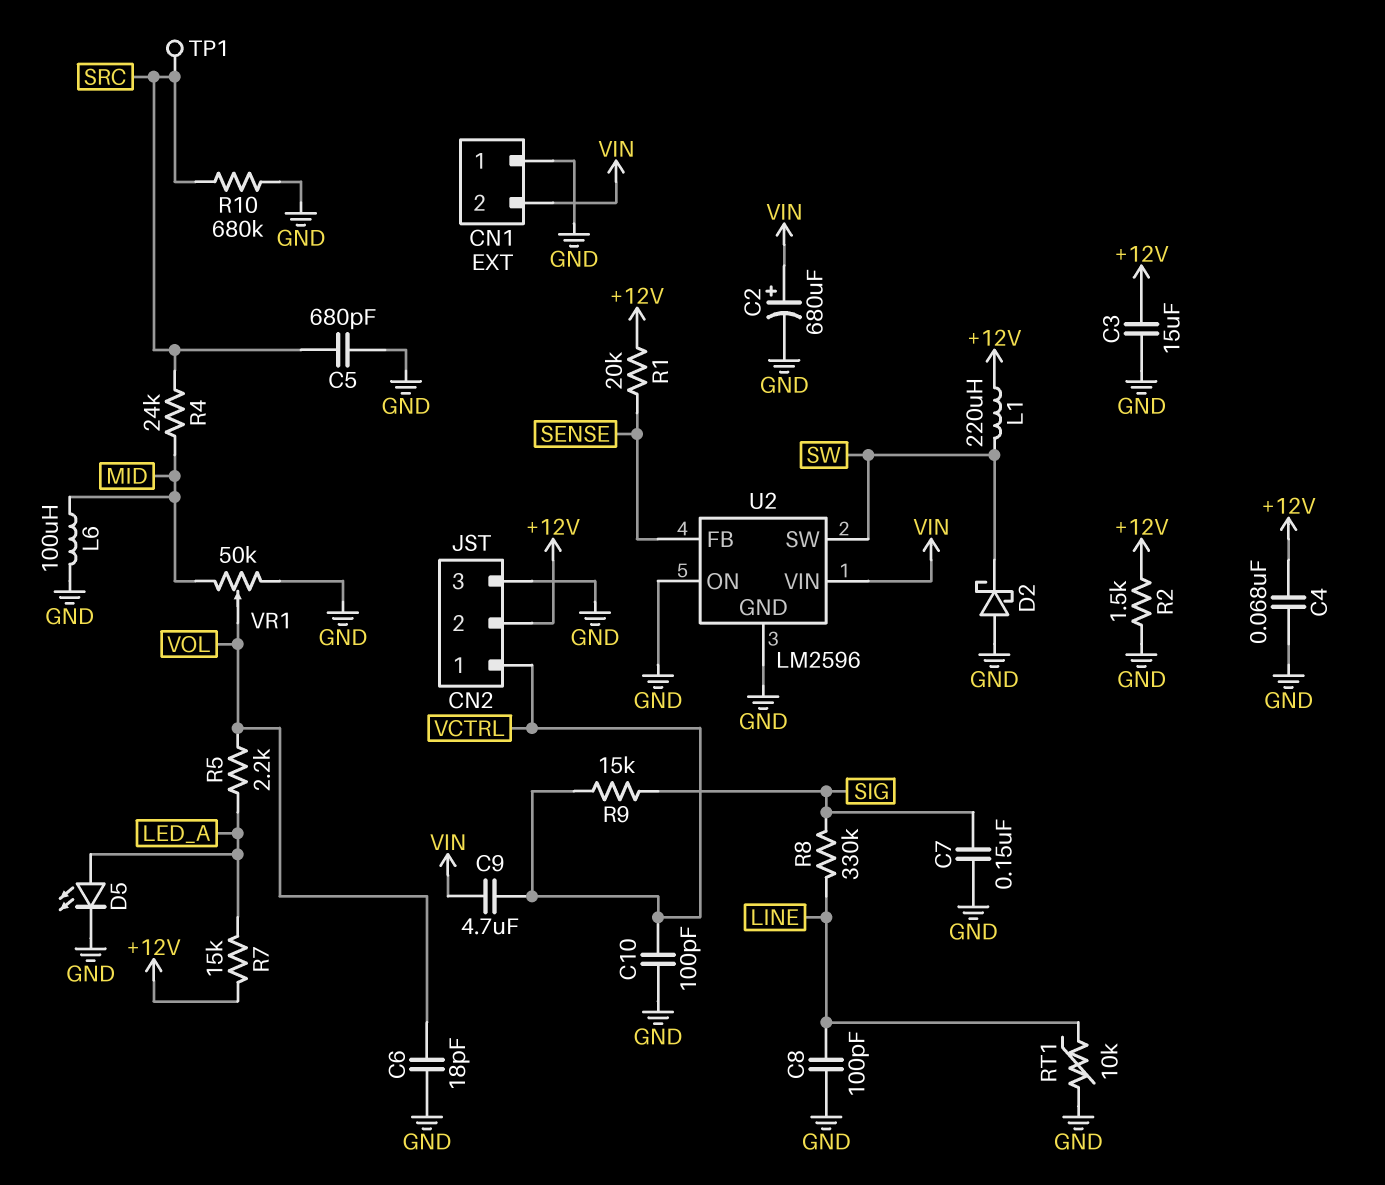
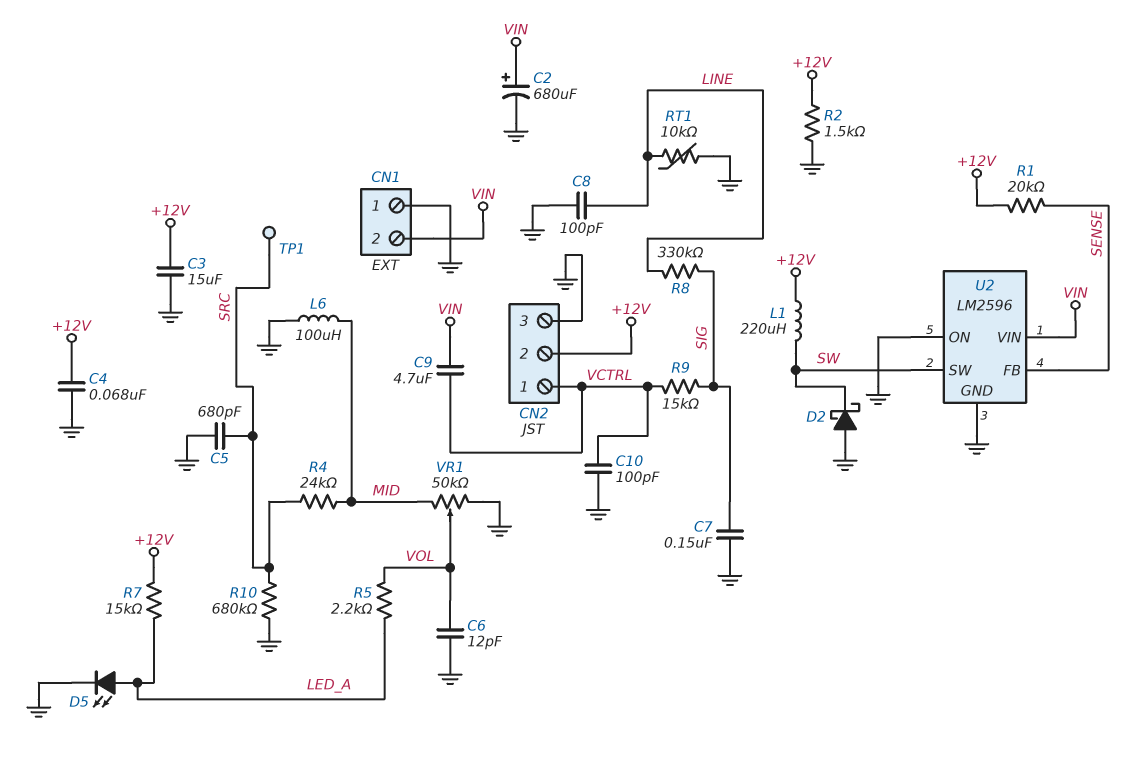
C6: 18pF (GND, VOL) -> 12pF (GND, VOL)

